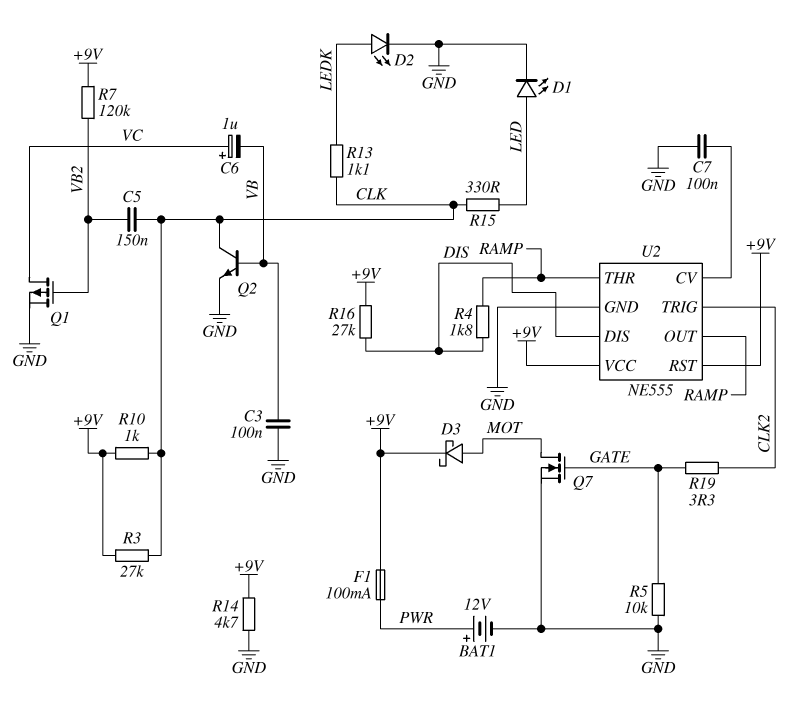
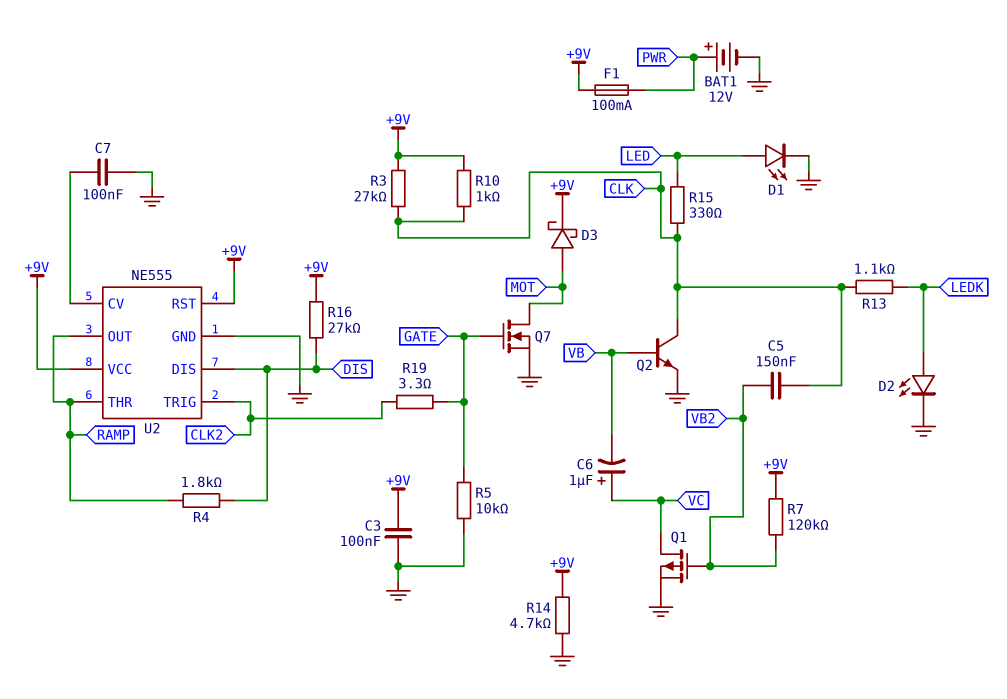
C3: 100nF (GND, VB) -> 100nF (+9V, GND)

